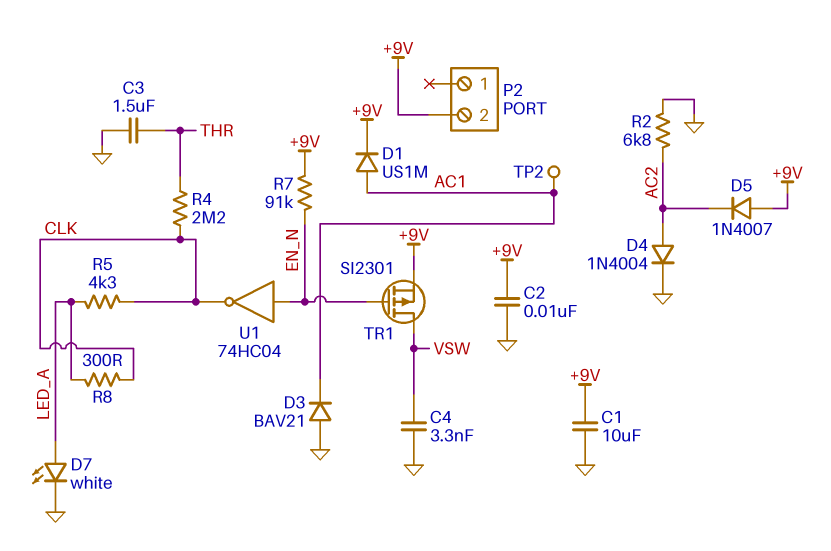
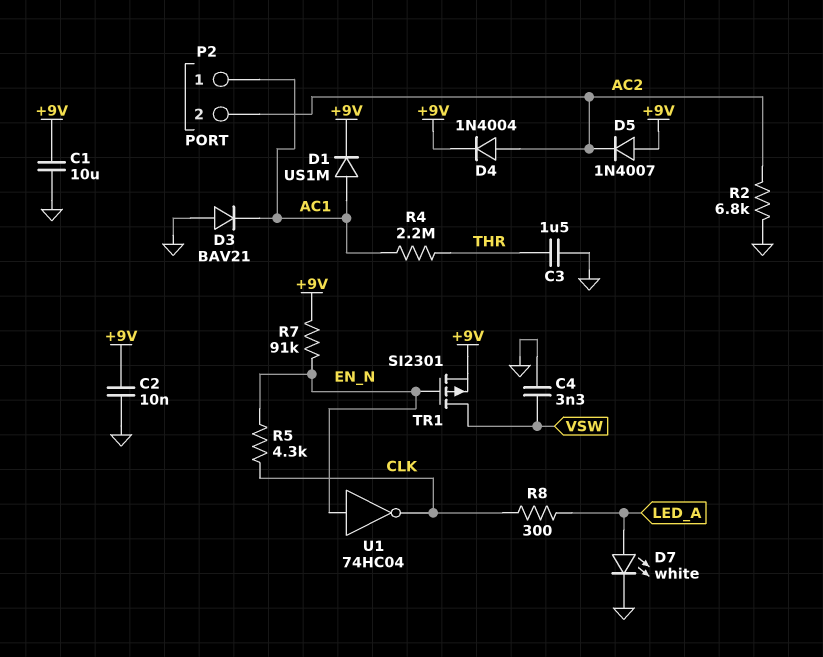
D4: diode 1N4004 (A AC2, K GND) -> diode 1N4004 (A AC2, K +9V)
P2 pin 1: none -> AC1
P2 pin 2: +9V -> AC2
R4: 2.2M (CLK, THR) -> 2.2M (AC1, THR)
R5: 4.3k (CLK, LED_A) -> 4.3k (CLK, EN_N)
TP2: test point (AC1) -> none

